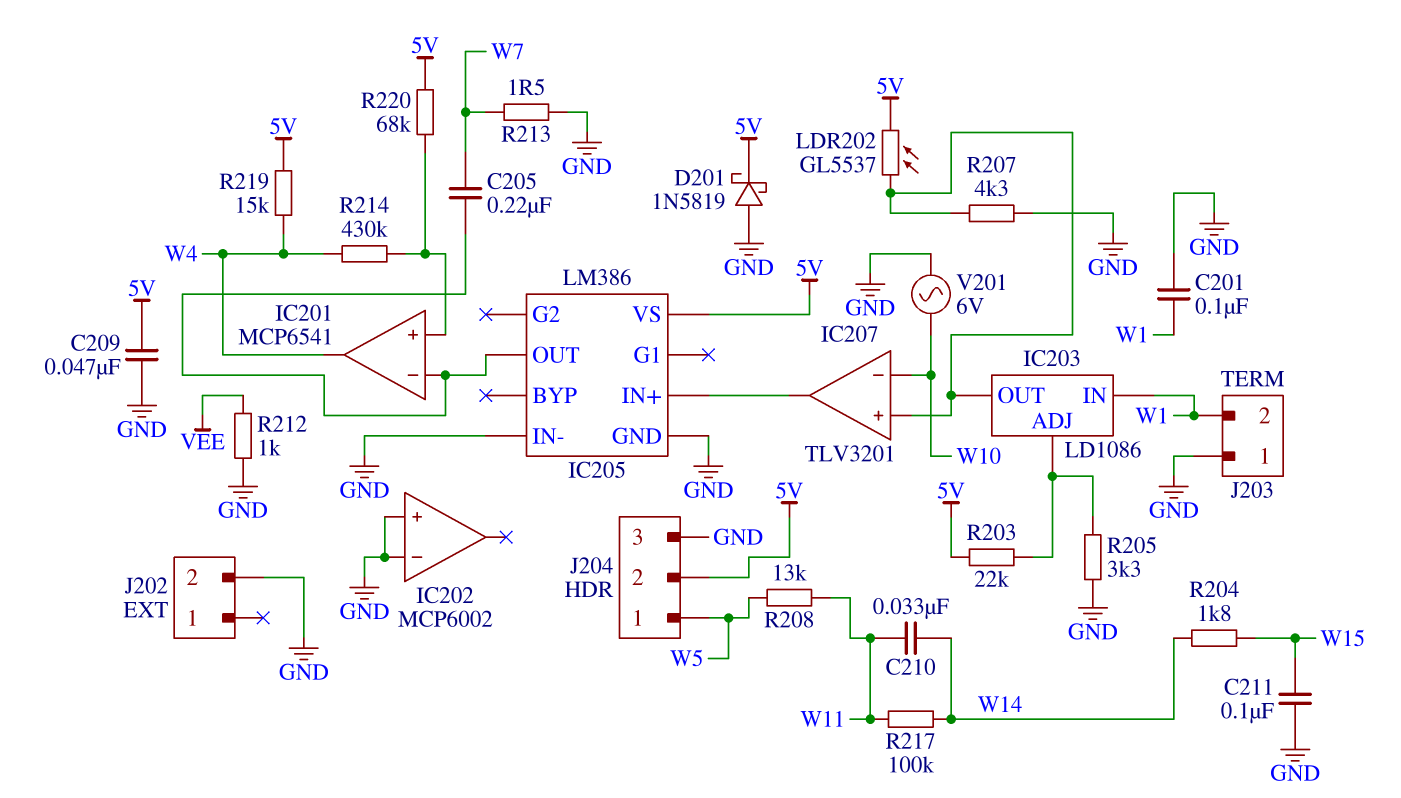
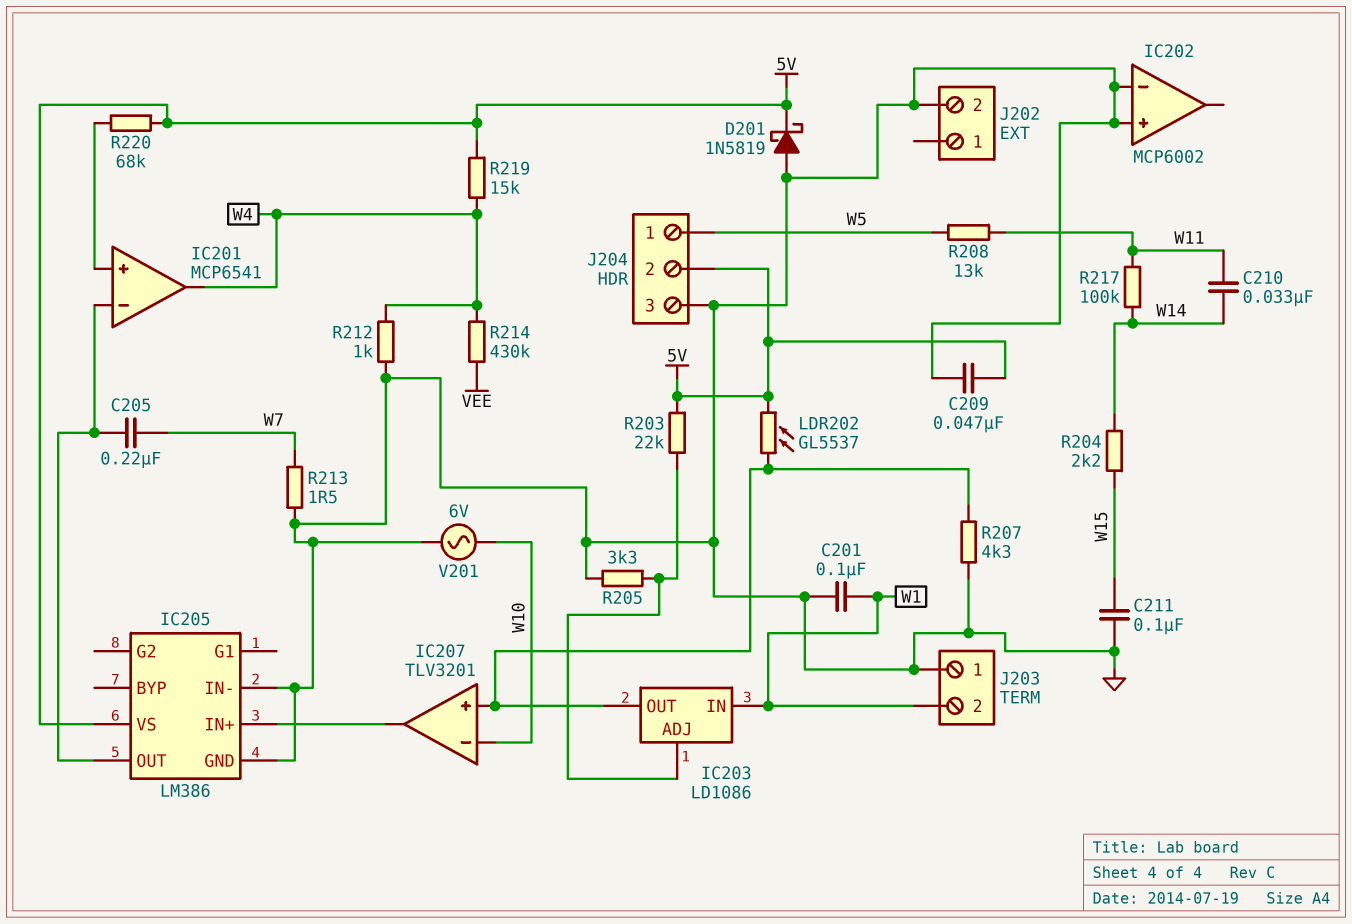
R204: 1.8k (W14, W15) -> 2.2k (W14, W15)
R212: 1k (GND, VEE) -> 1k (GND, W4)
R214: 430k (IC201/in+, W4) -> 430k (VEE, W4)

